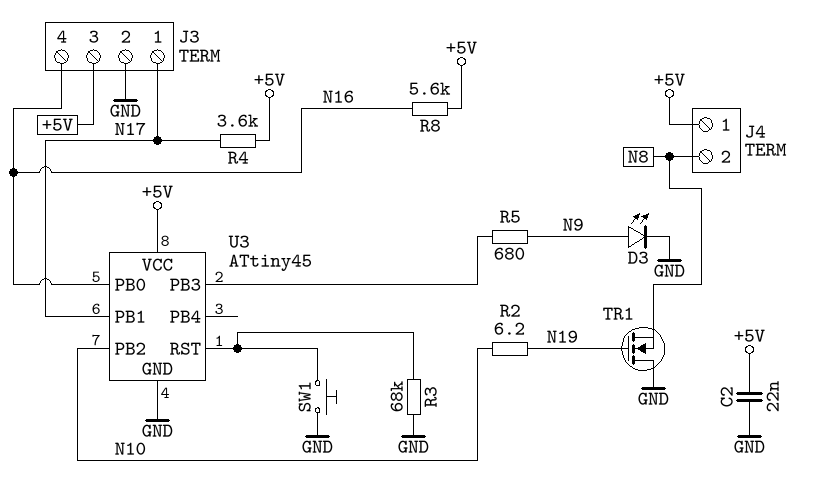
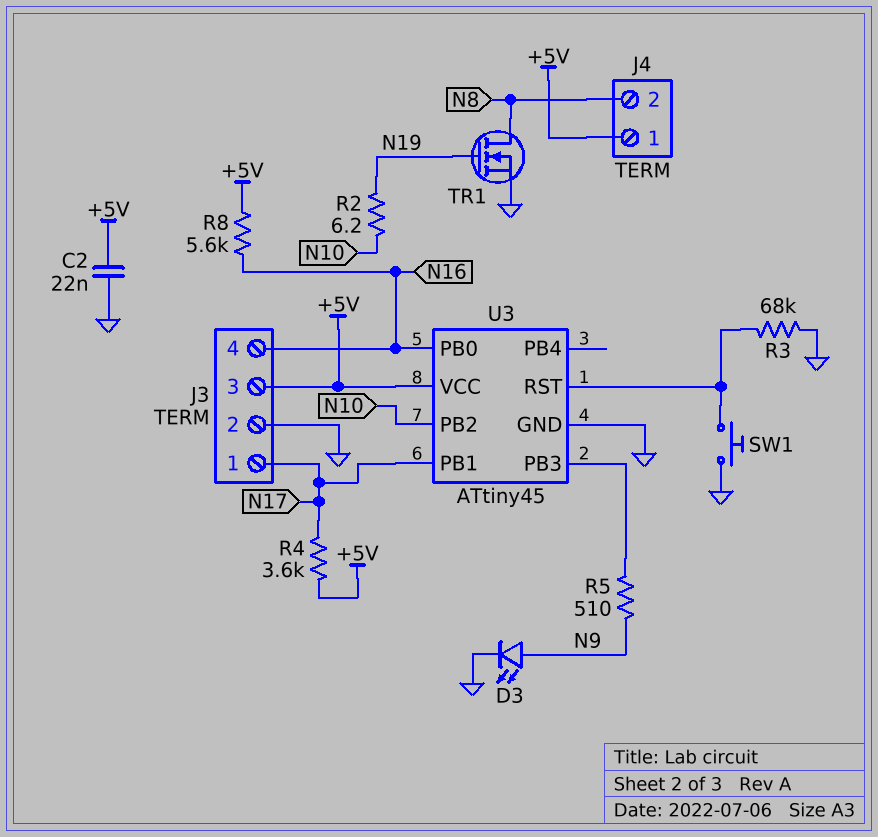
R5: 680 (N9, U3/PB3) -> 510 (N9, U3/PB3)
TR1: NMOS (G N19, D GND, S N8) -> NMOS (G N19, D N8, S GND)

